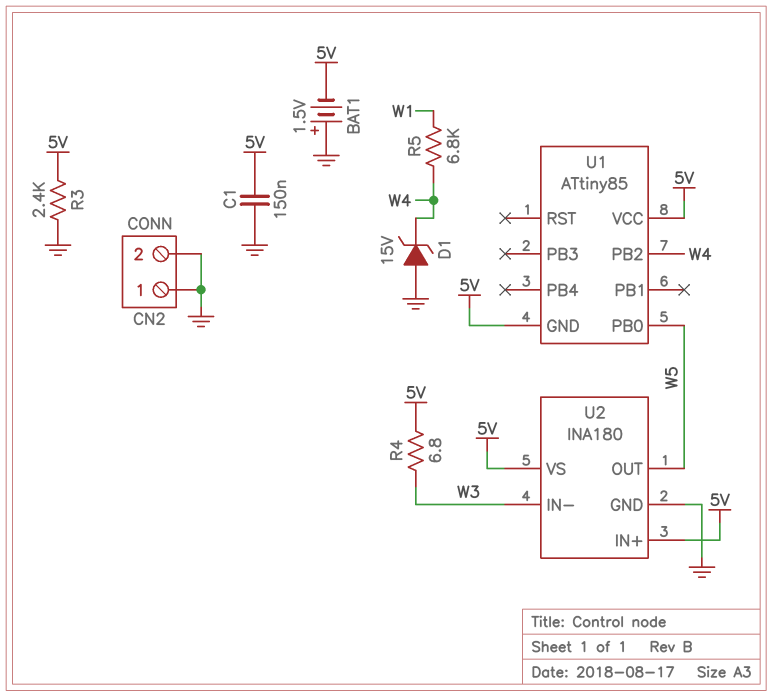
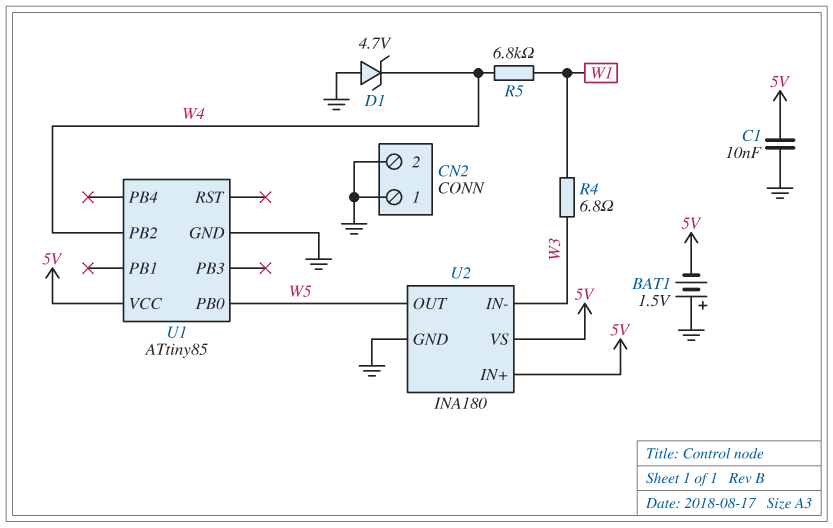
C1: 150nF (5V, GND) -> 10nF (5V, GND)
D1: zener 15V (A GND, K W4) -> zener 4.7V (A GND, K W4)
R3: 2.4k (5V, GND) -> none
R4: 6.8 (5V, W3) -> 6.8 (W1, W3)
U1 pin GND: 5V -> GND

